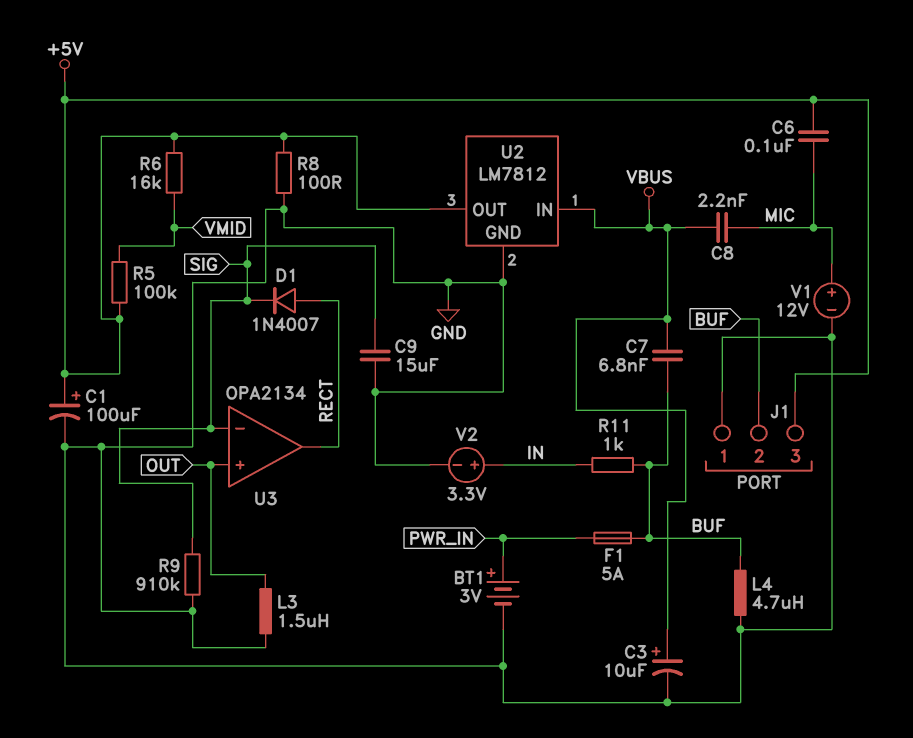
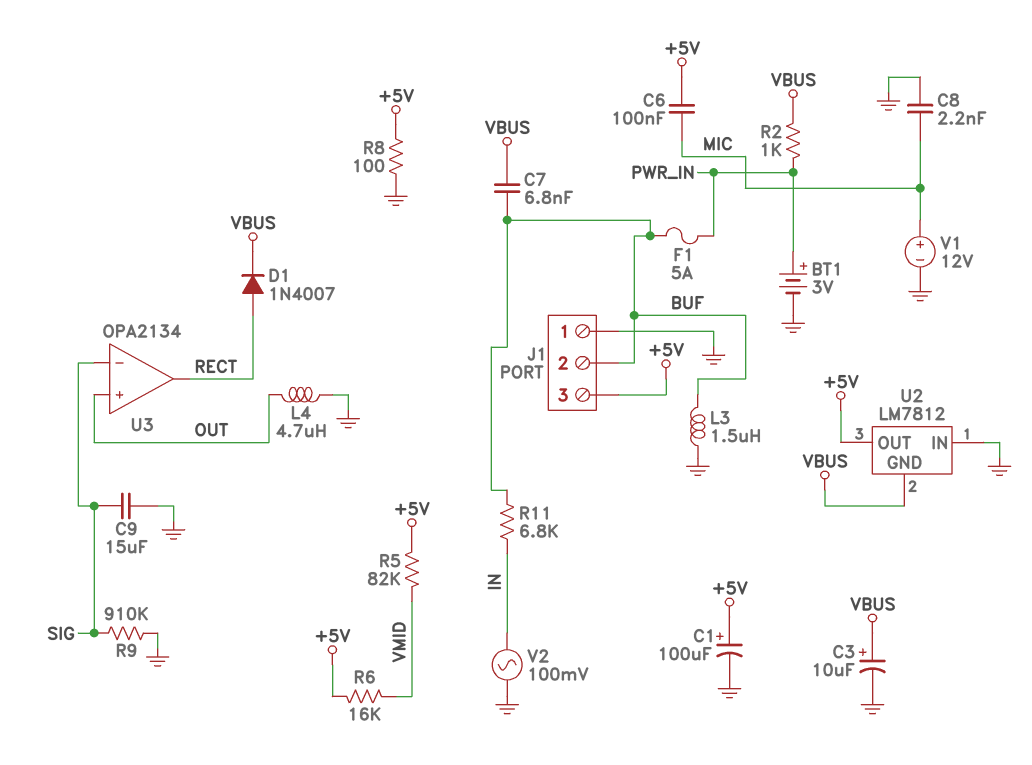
C8: 2.2nF (MIC, VBUS) -> 2.2nF (GND, MIC)
D1: diode 1N4007 (A RECT, K SIG) -> diode 1N4007 (A RECT, K VBUS)
L3: 1.5uH (GND, OUT) -> 1.5uH (BUF, GND)
L4: 4.7uH (BUF, GND) -> 4.7uH (GND, OUT)
R2: none -> 1k (PWR_IN, VBUS)
R5: 100k (+5V, VMID) -> 82k (+5V, VMID)
R11: 1k (BUF, IN) -> 6.8k (BUF, IN)
U2 pin GND: GND -> VBUS
U2 pin IN: VBUS -> GND
V2: 3.3V (plus IN, minus GND) -> AC 100mV (GND, IN)

